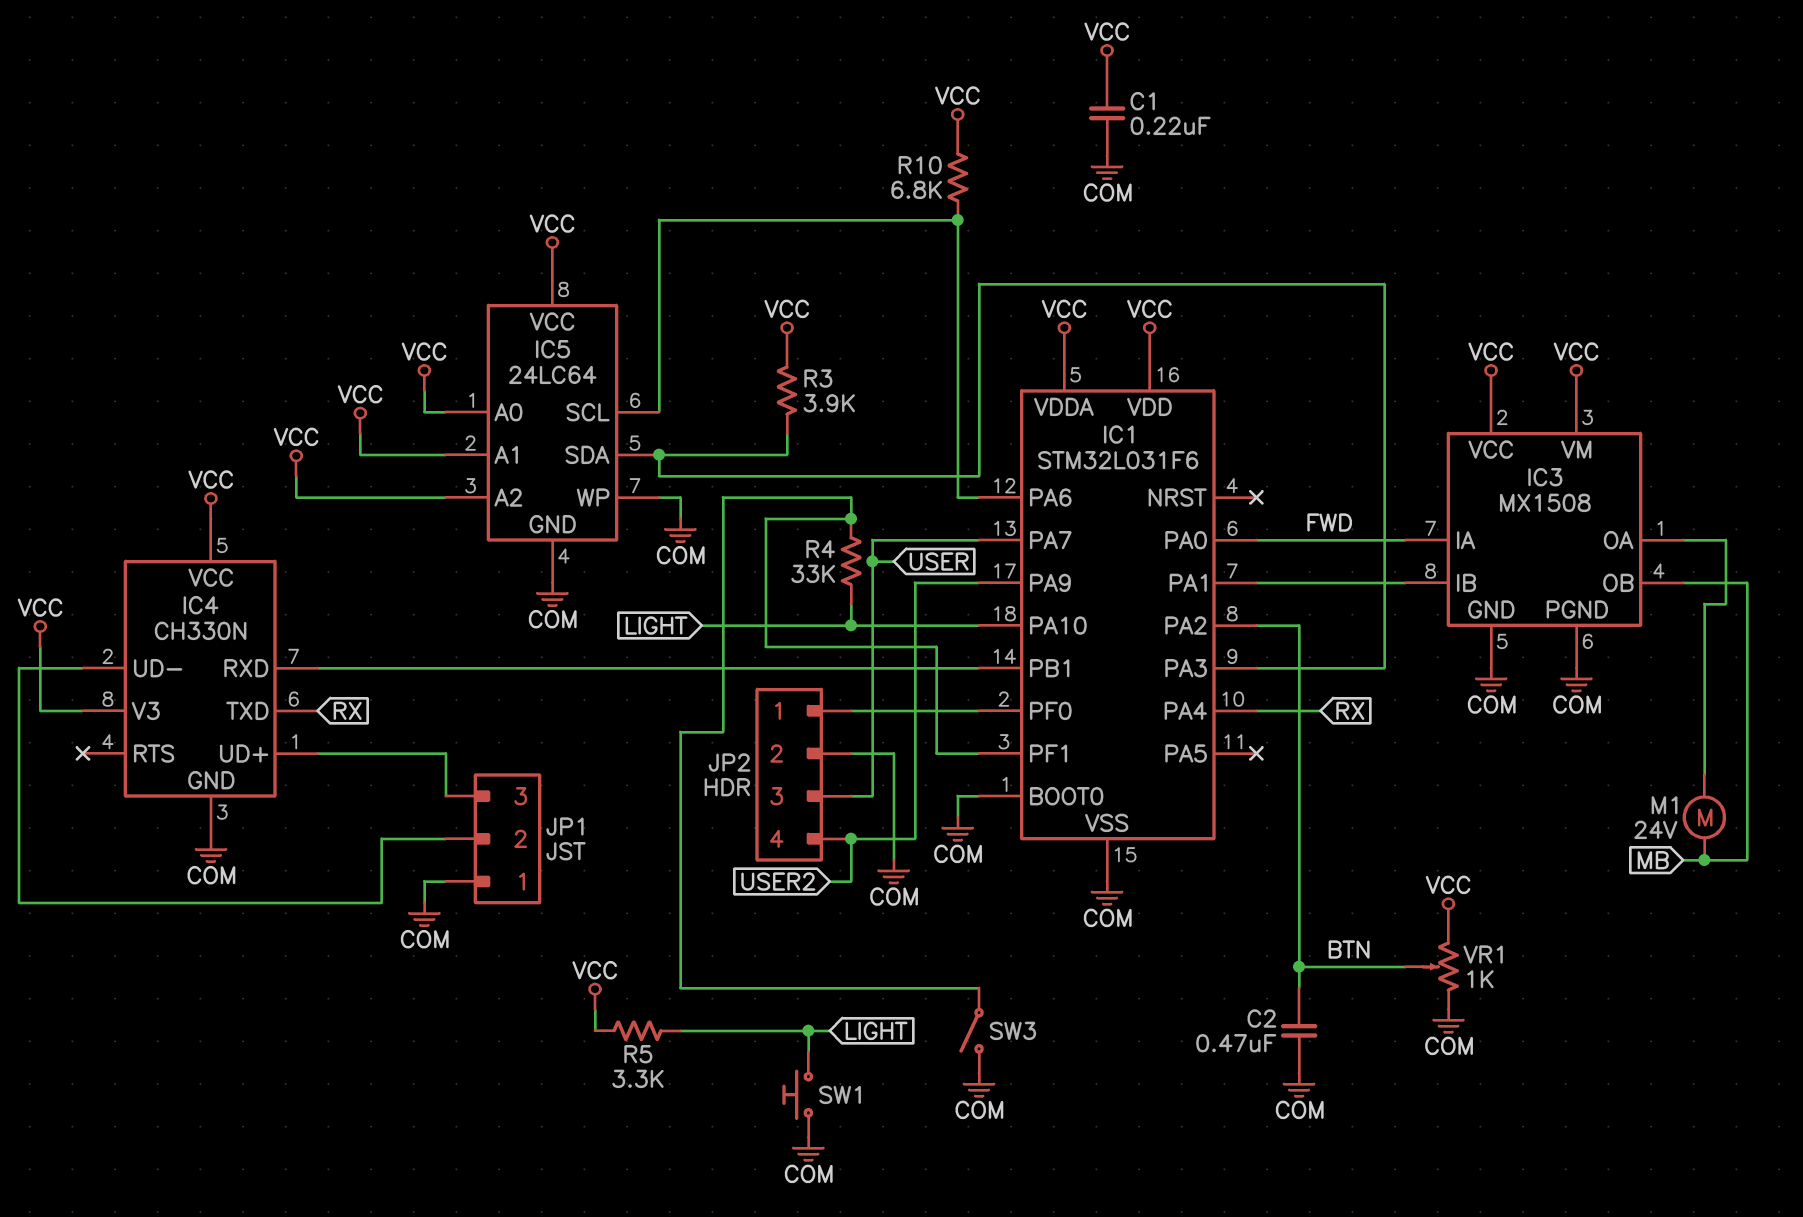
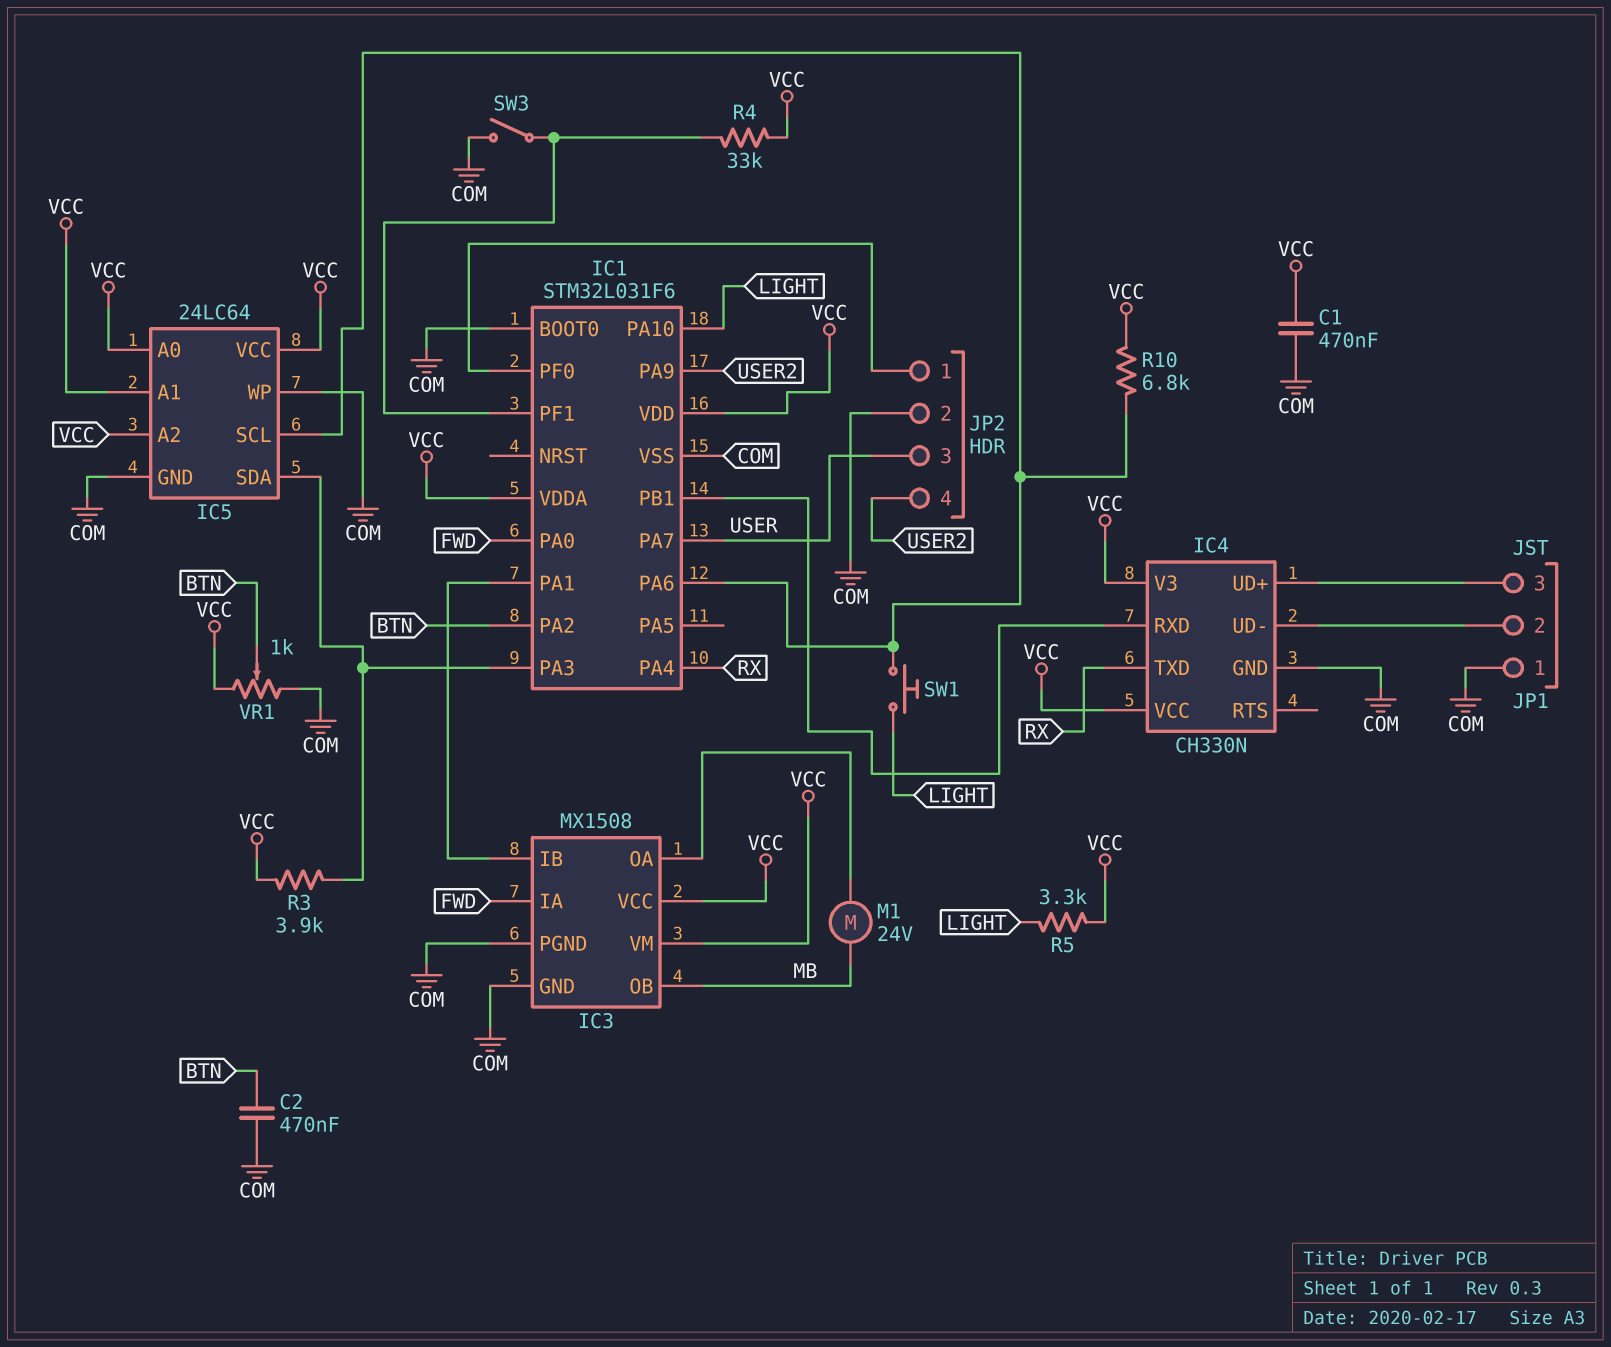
C1: 220nF (COM, VCC) -> 470nF (COM, VCC)
R4: 33k (IC1/PF1, LIGHT) -> 33k (IC1/PF1, VCC)
SW1: button (COM, LIGHT) -> button (IC1/PA6, LIGHT)

